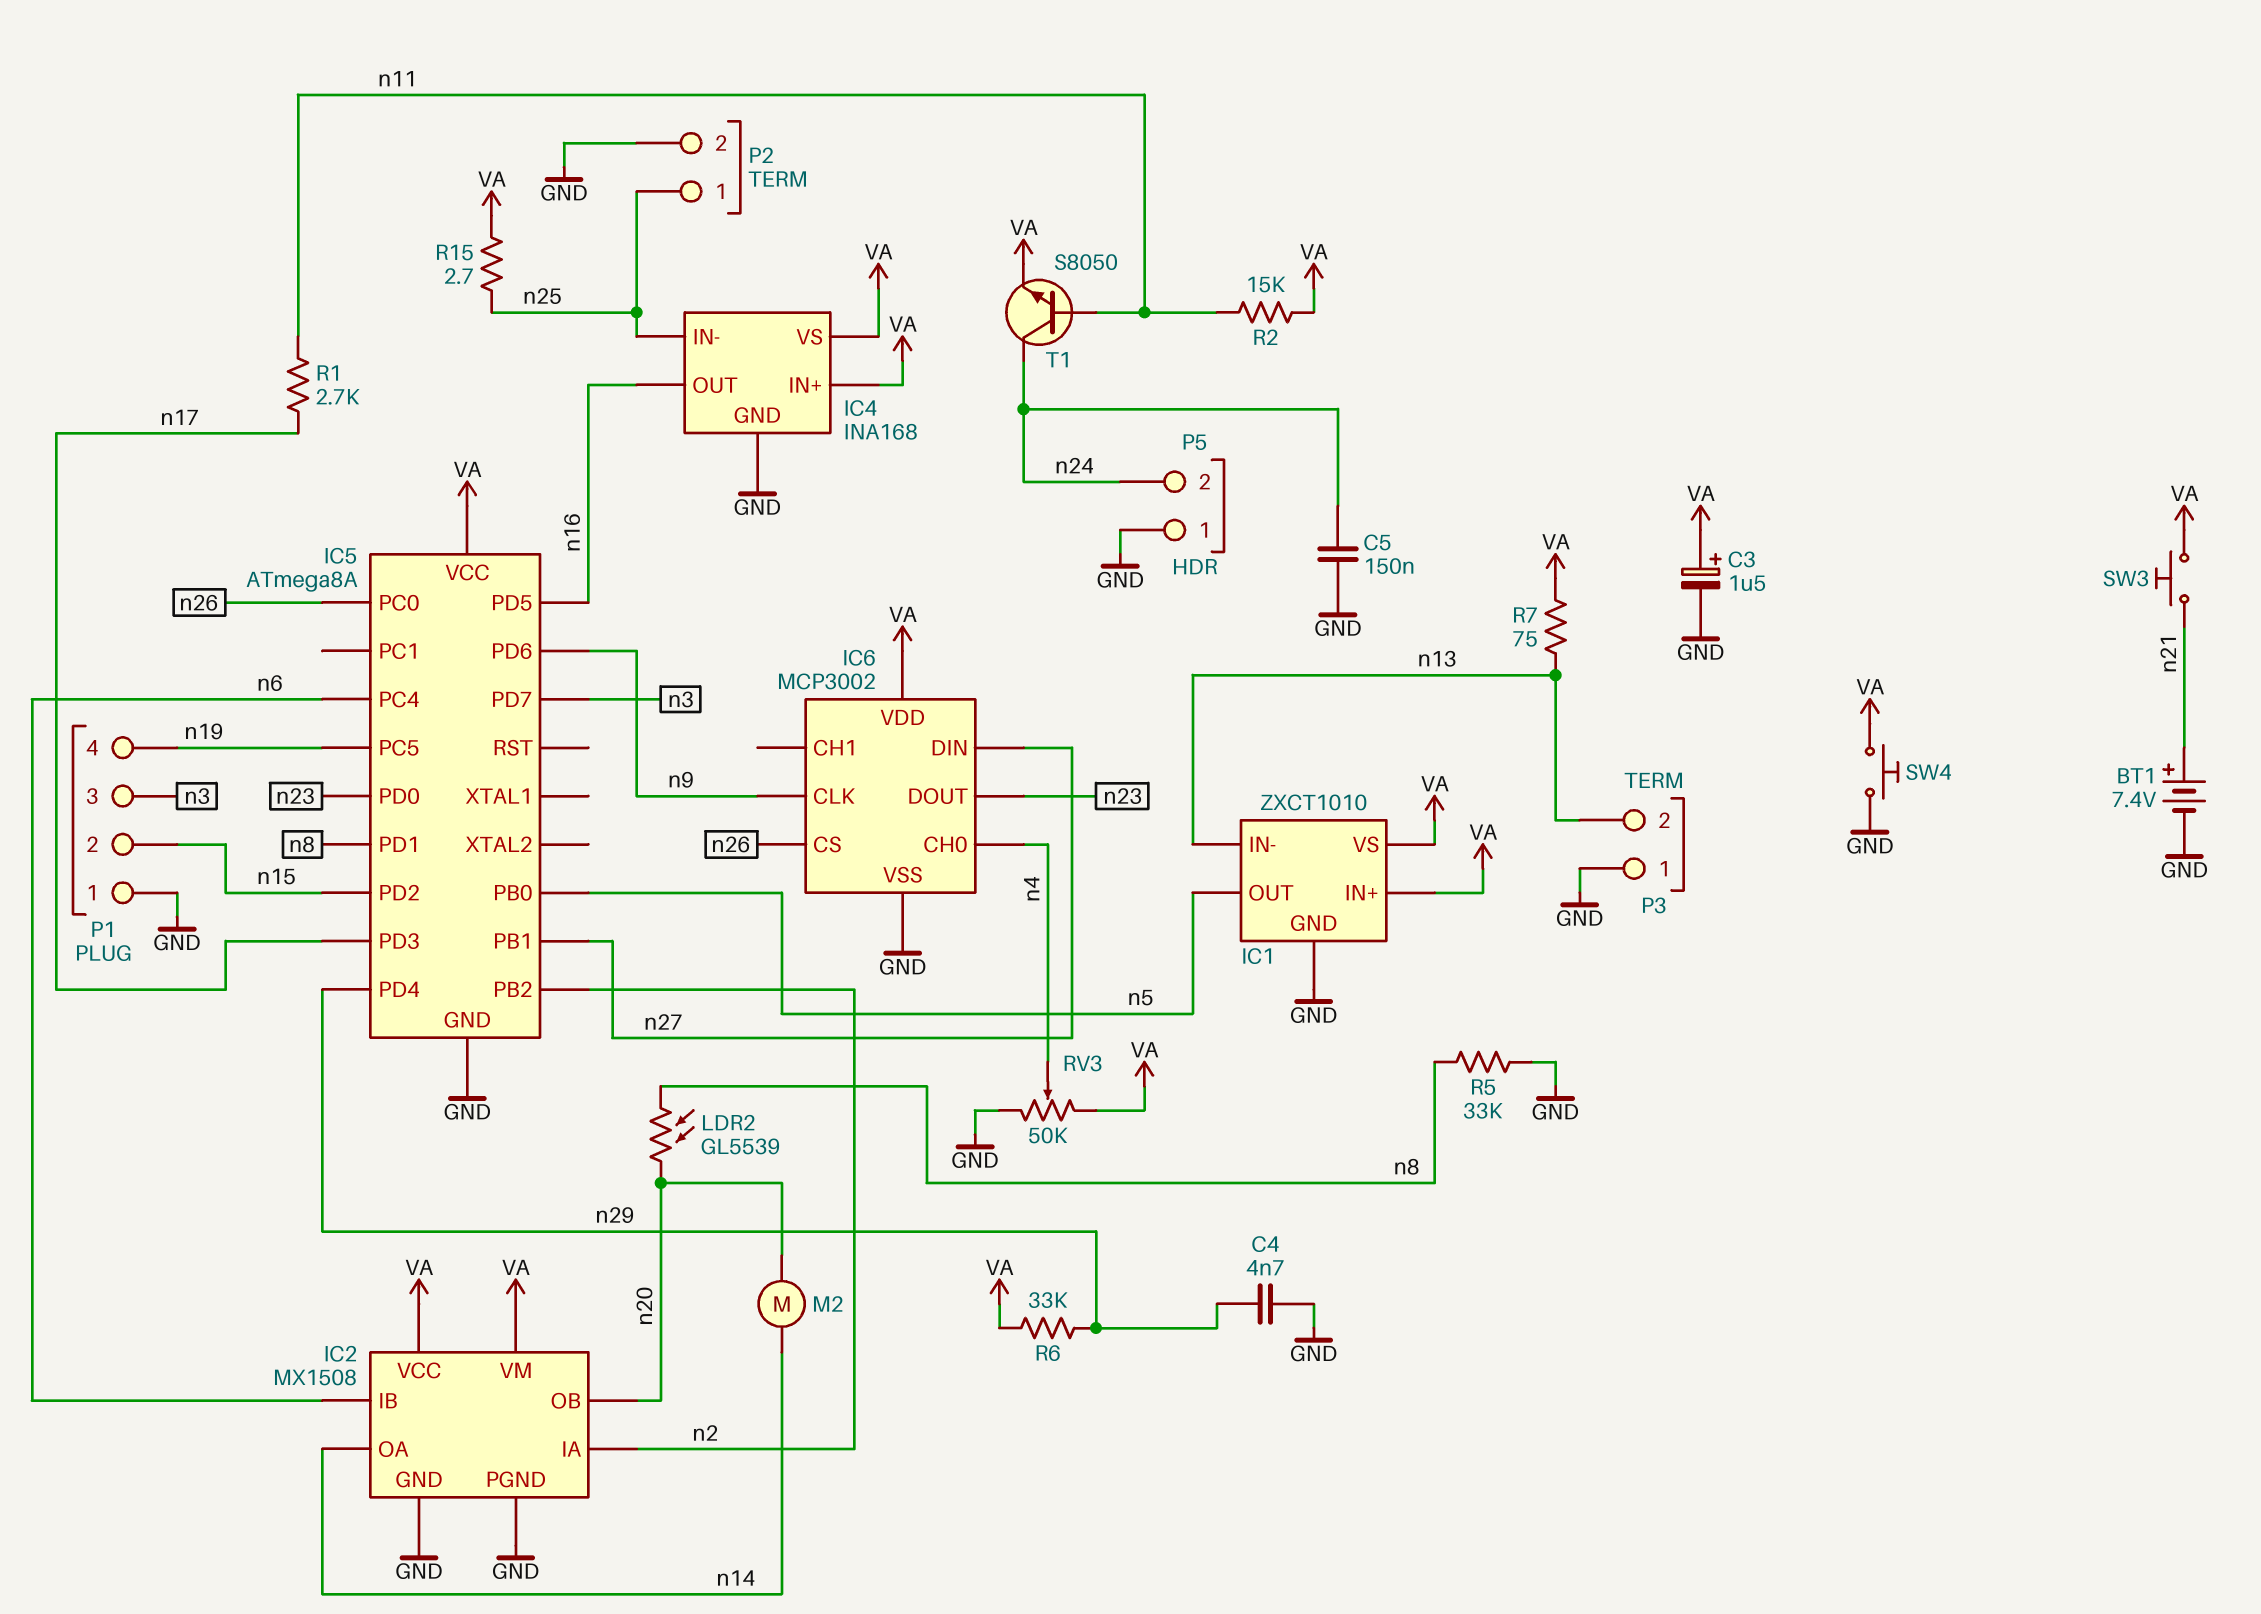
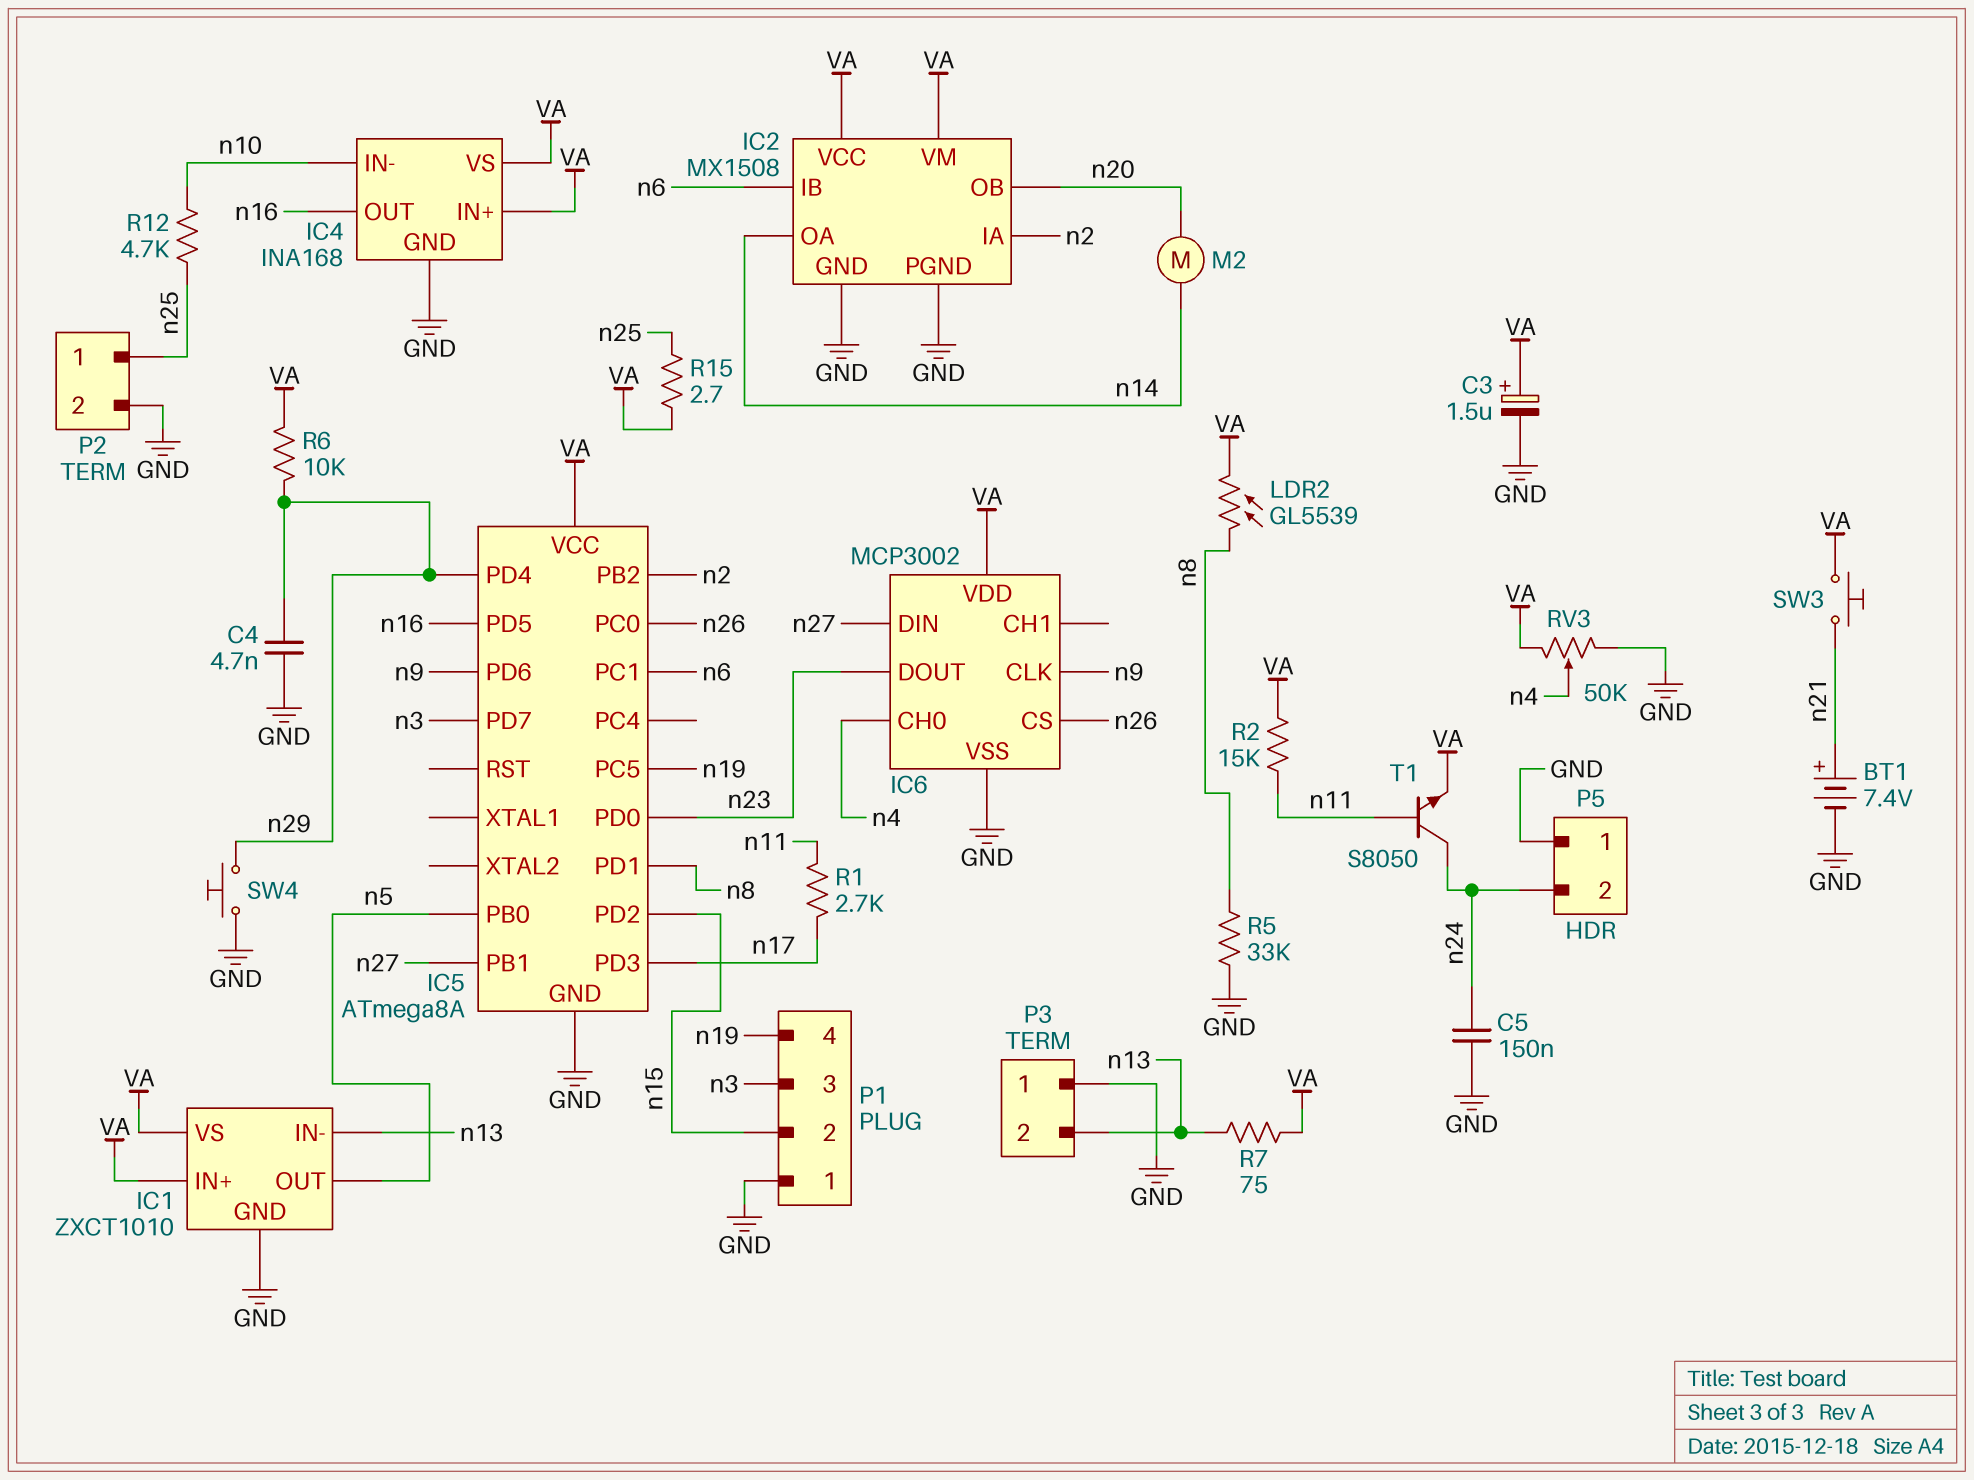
IC4 pin IN-: n25 -> n10
IC5 pin PC1: none -> n6
IC5 pin PC4: n6 -> none
LDR2: GL5539 (n8, n20) -> GL5539 (VA, n8)
R6: 33k (VA, n29) -> 10k (VA, n29)
R12: none -> 4.7k (n10, n25)
SW4: button (GND, VA) -> button (GND, n29)

